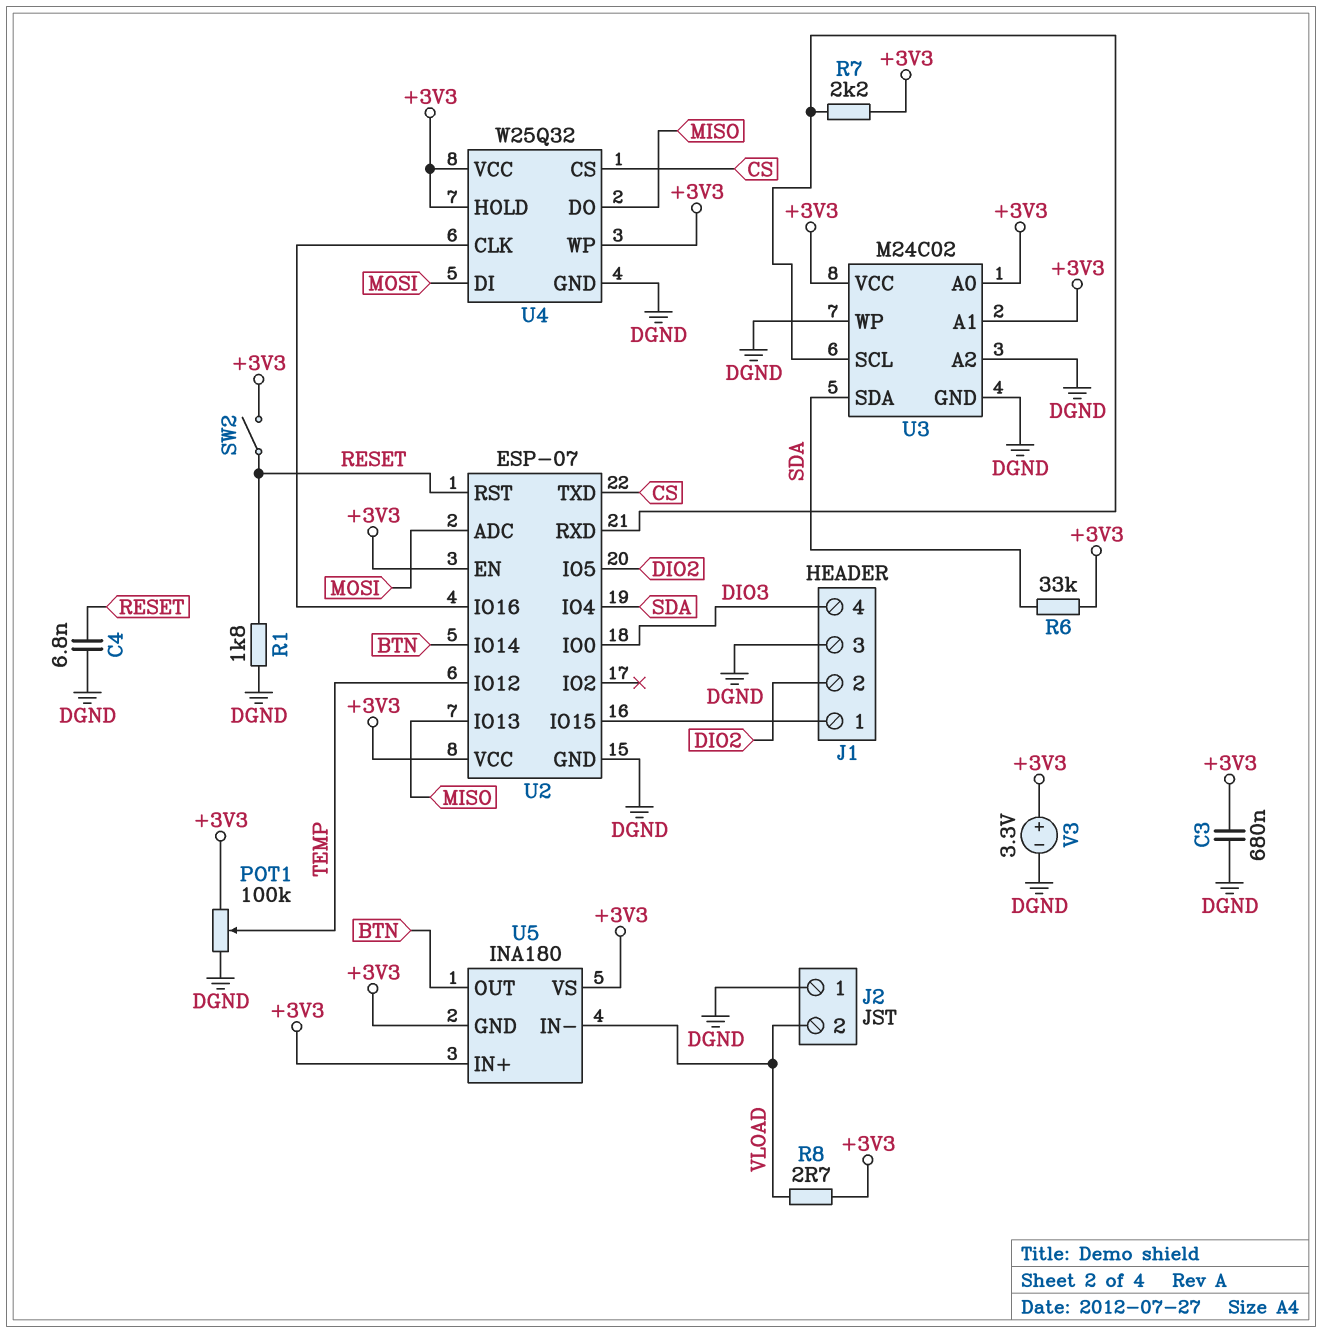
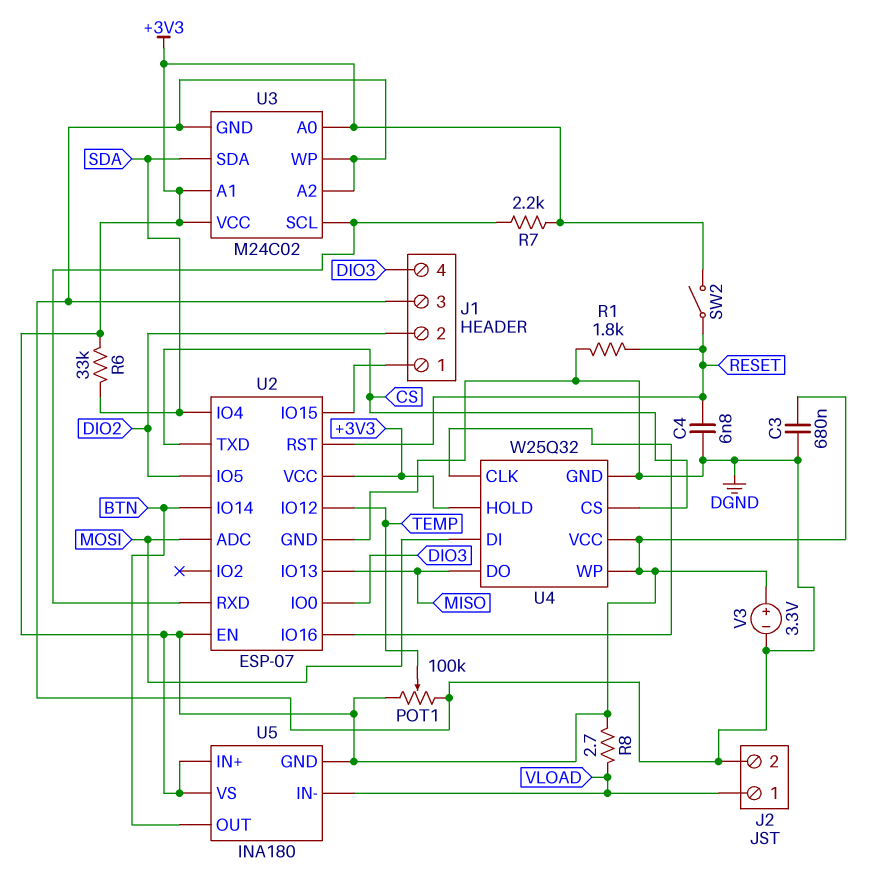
J2 pin 1: DGND -> VLOAD
J2 pin 2: VLOAD -> DGND

